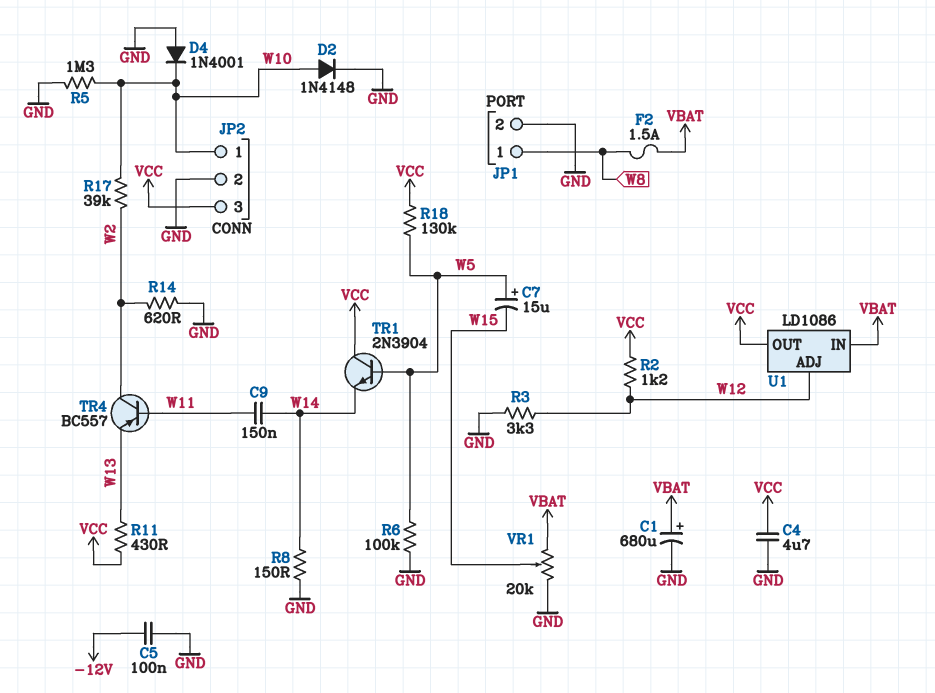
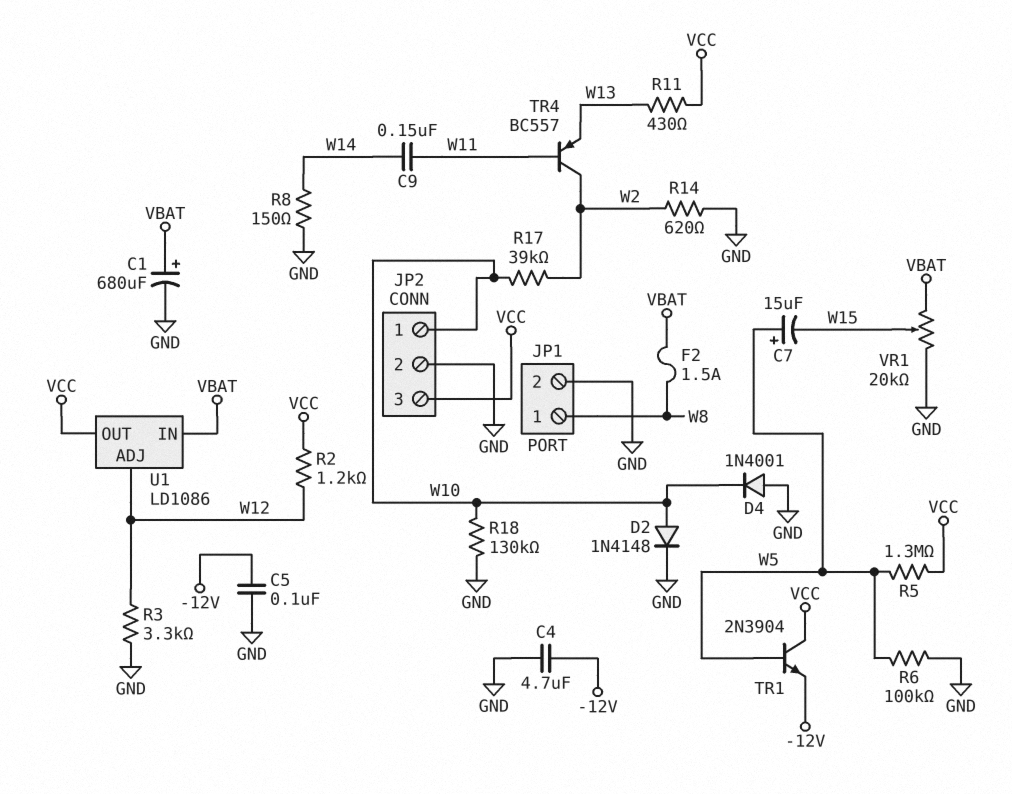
C4: 4.7uF (GND, VCC) -> 4.7uF (-12V, GND)
R5: 1.3M (GND, W10) -> 1.3M (VCC, W5)
R18: 130k (VCC, W5) -> 130k (GND, W10)
TR1: NPN 2N3904 (B W5, C VCC, E W14) -> NPN 2N3904 (B W5, C VCC, E -12V)

